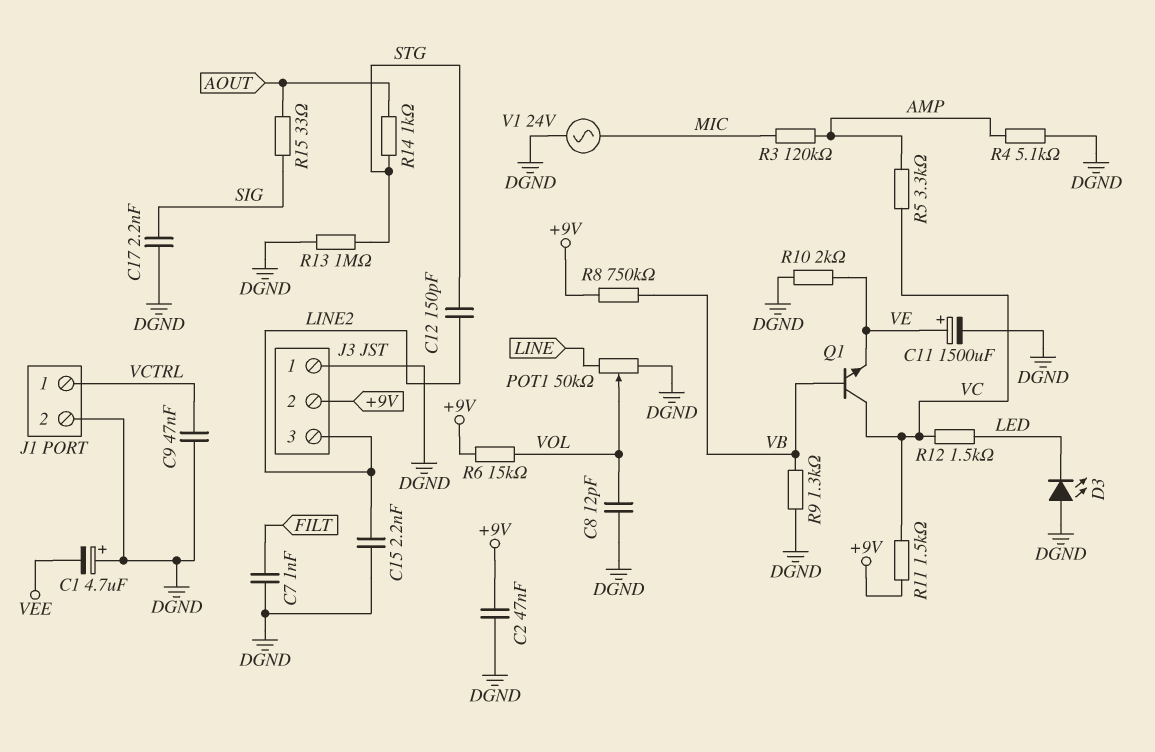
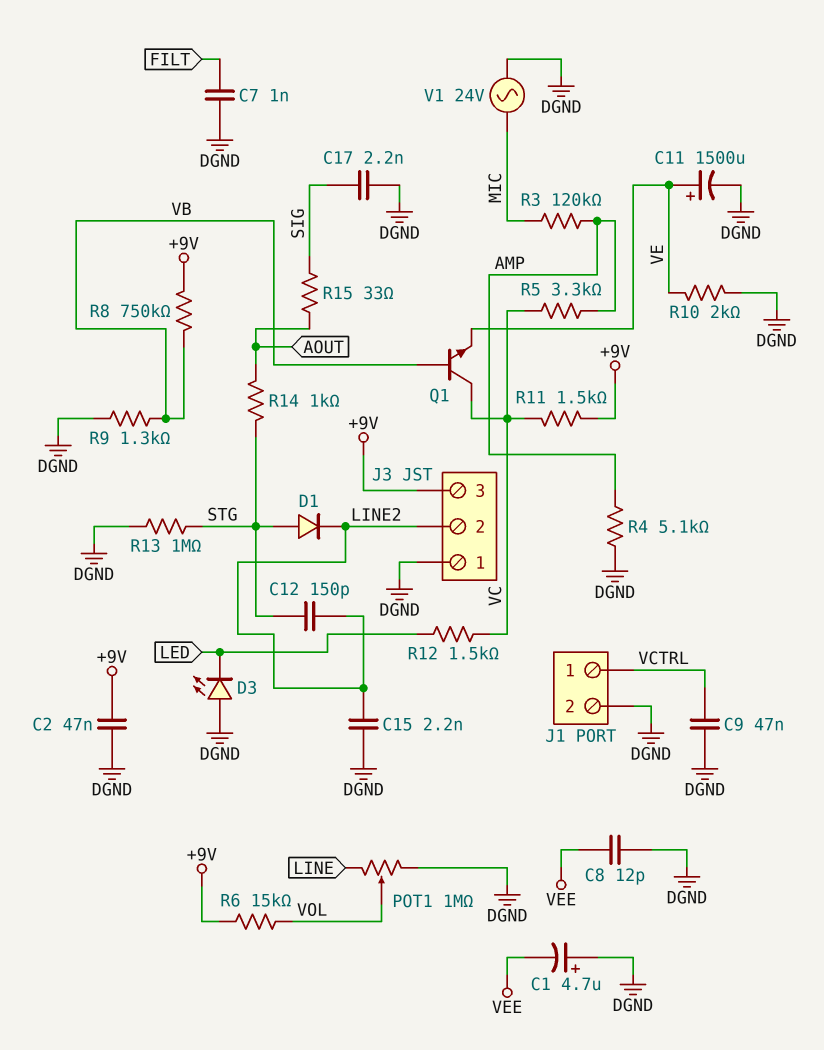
C8: 12pF (DGND, VOL) -> 12pF (DGND, VEE)
D1: none -> diode (A STG, K LINE2)
J3 pin 2: +9V -> LINE2
J3 pin 3: LINE2 -> +9V
POT1: 50k (DGND, LINE, wiper VOL) -> 1M (DGND, LINE, wiper VOL)

